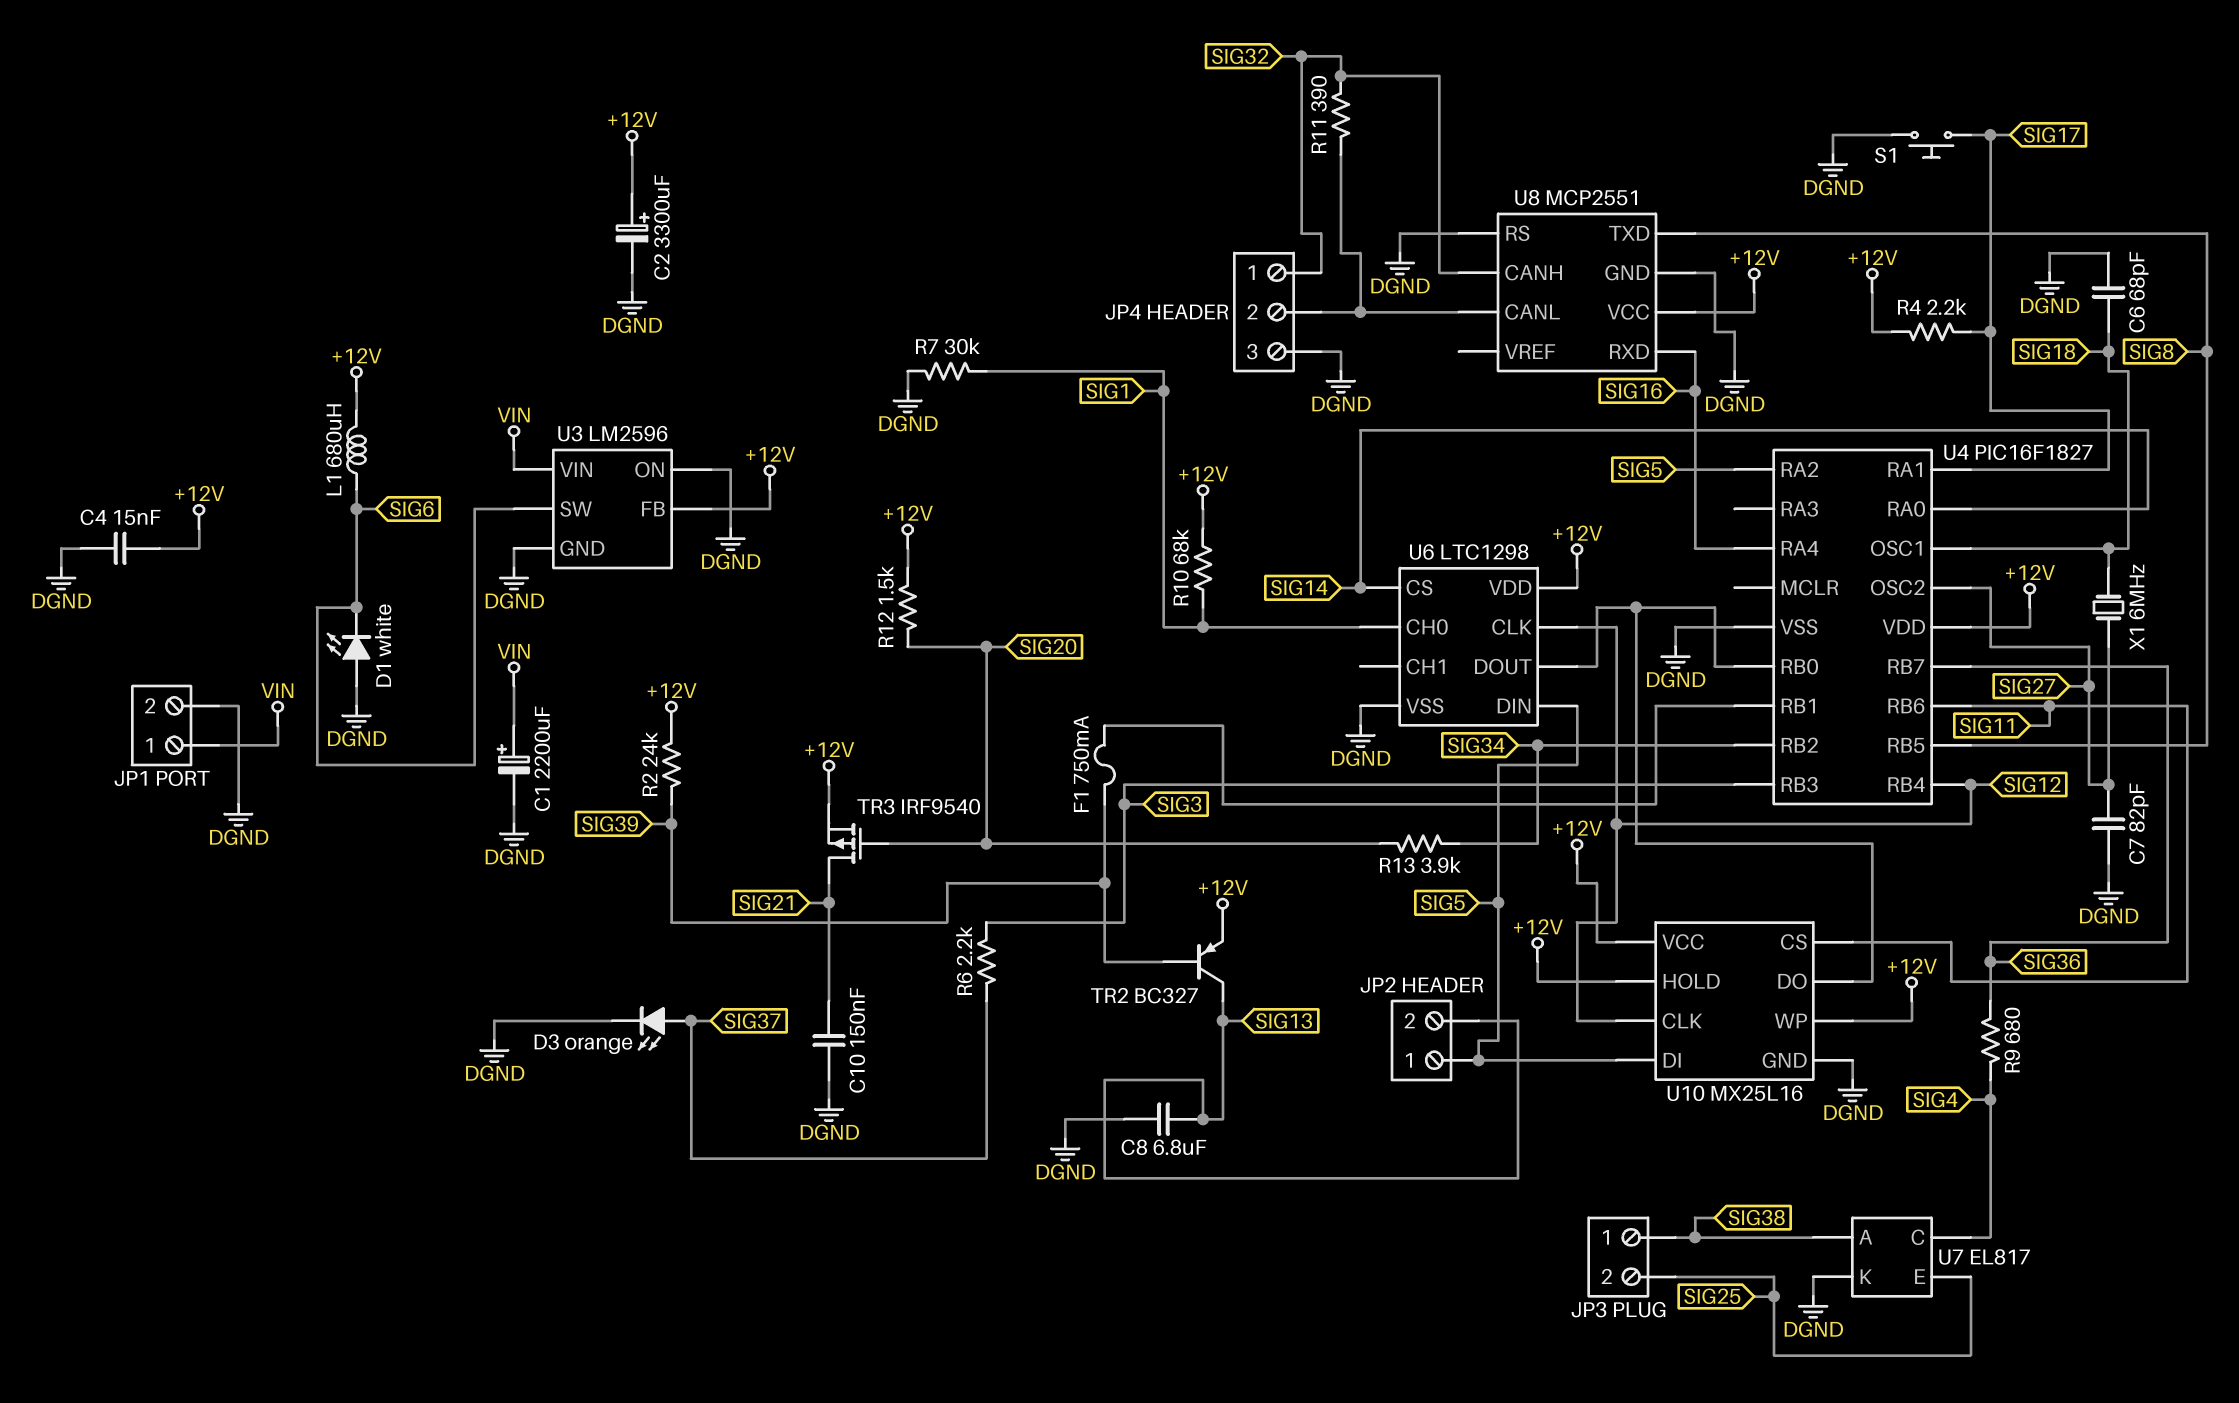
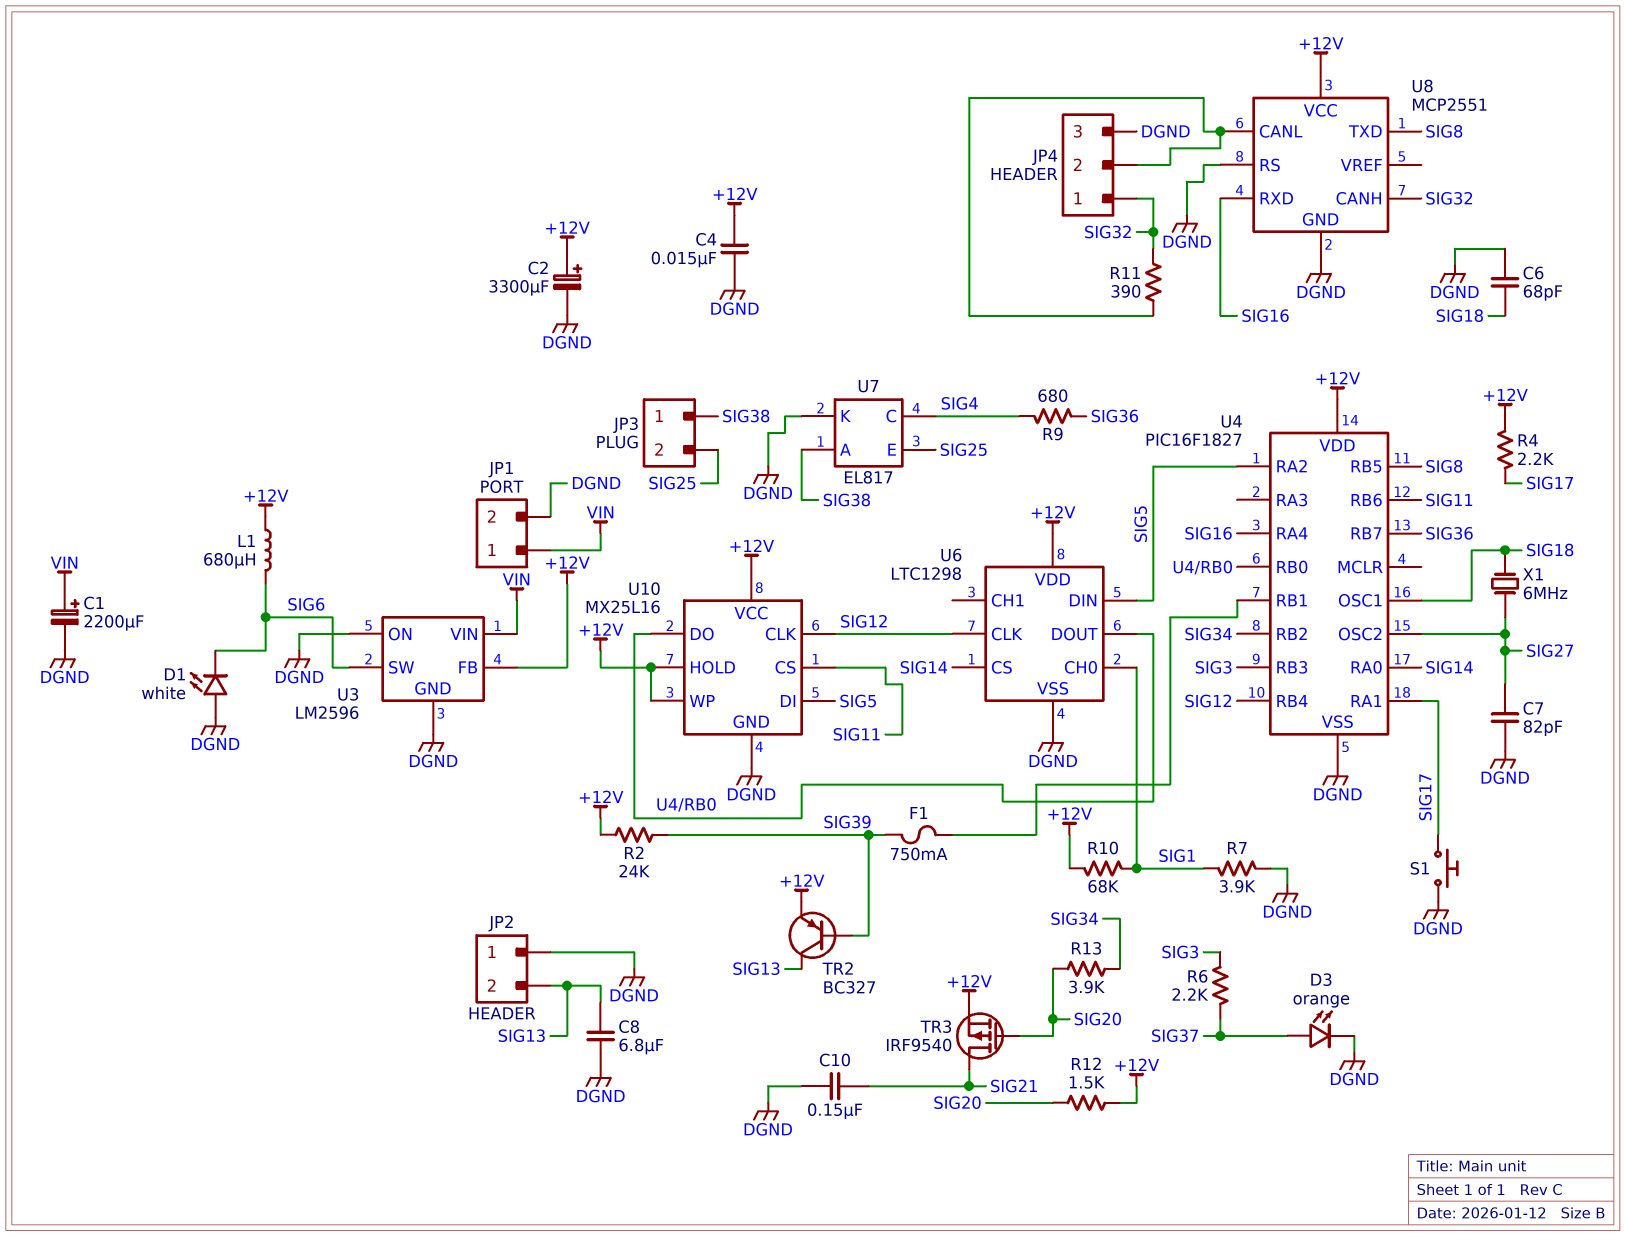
JP2 pin 1: SIG5 -> DGND
R7: 30k (DGND, SIG1) -> 3.9k (DGND, SIG1)

